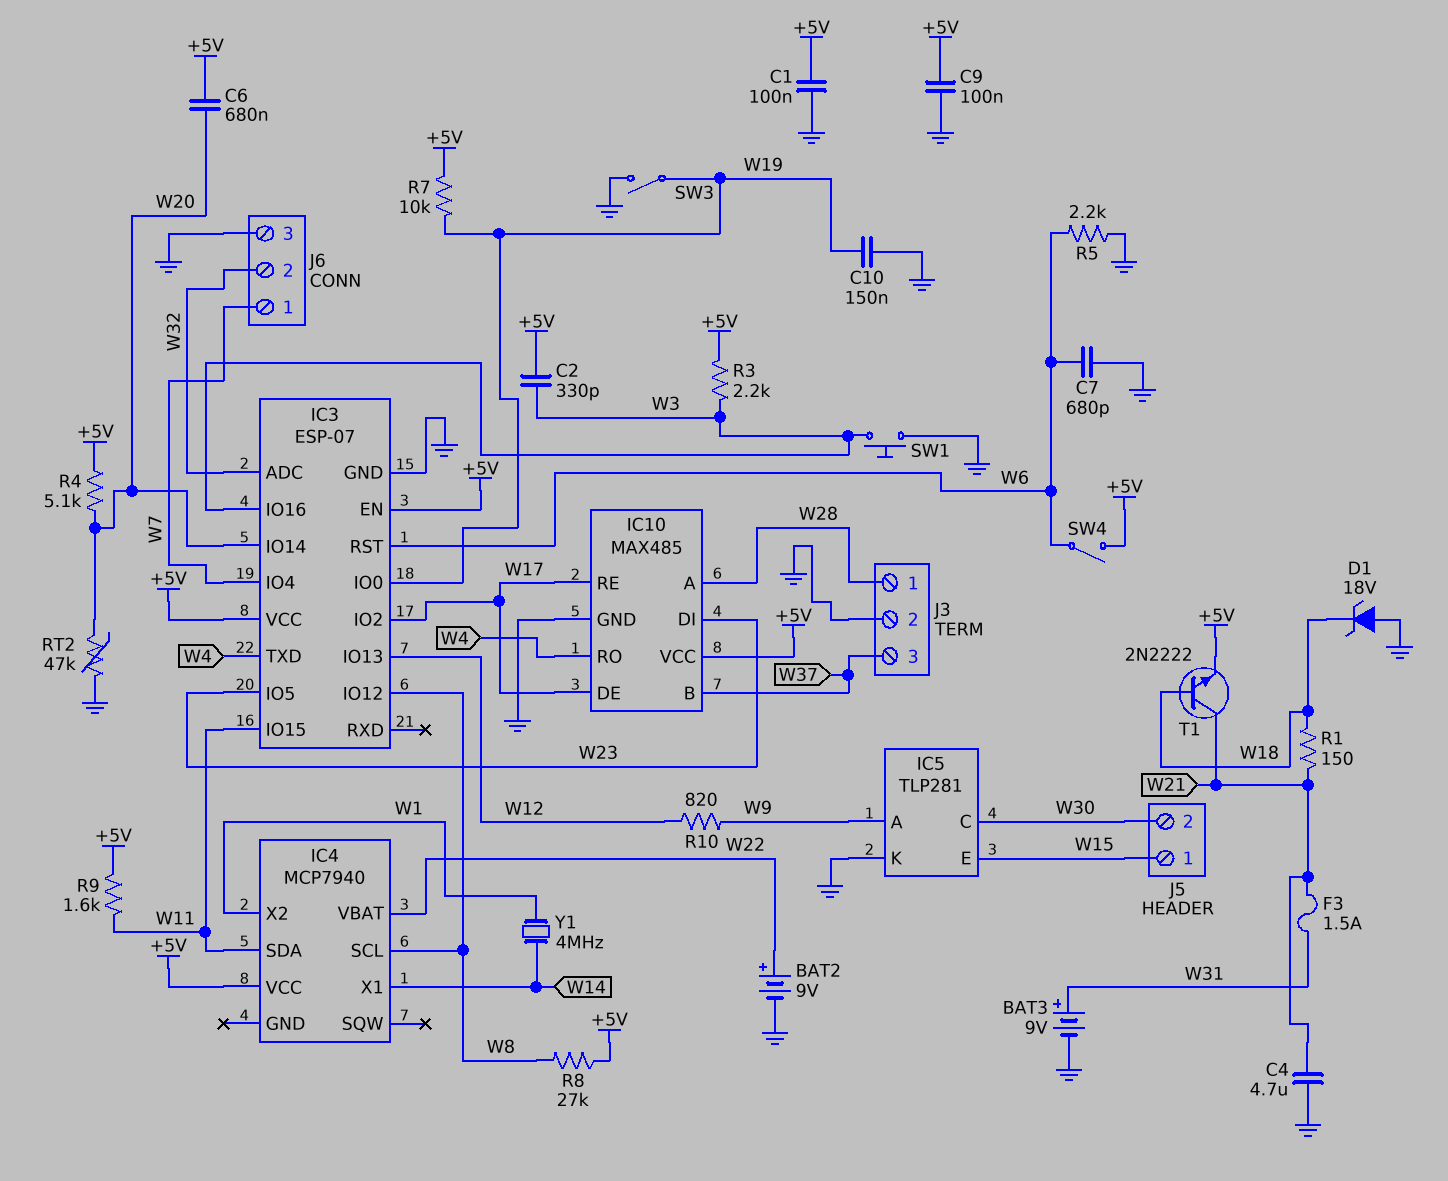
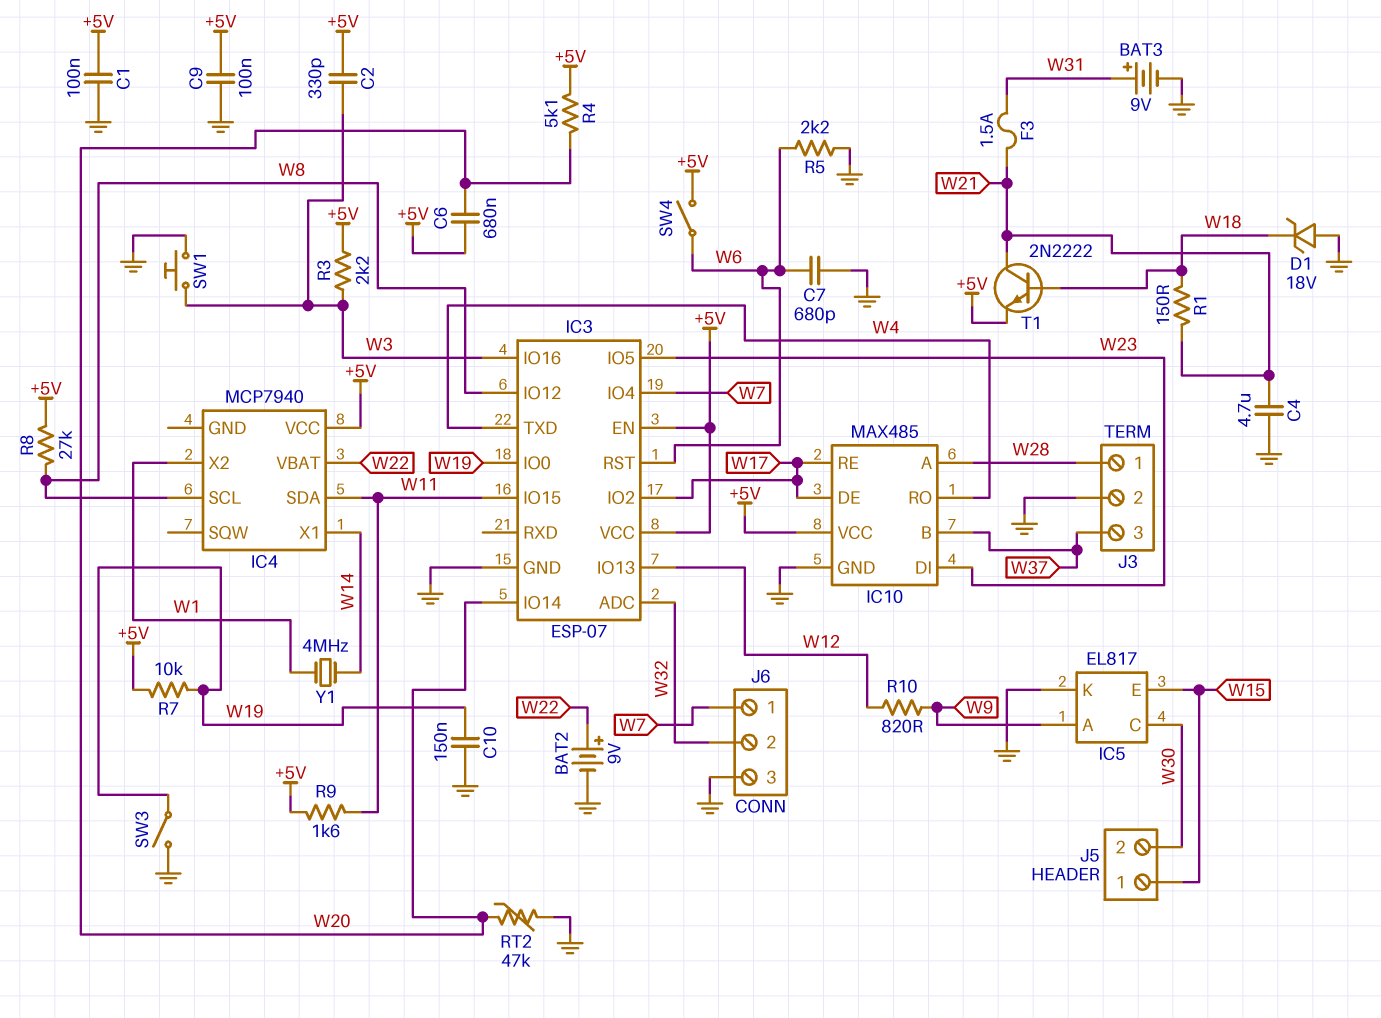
IC5: TLP281 -> EL817

